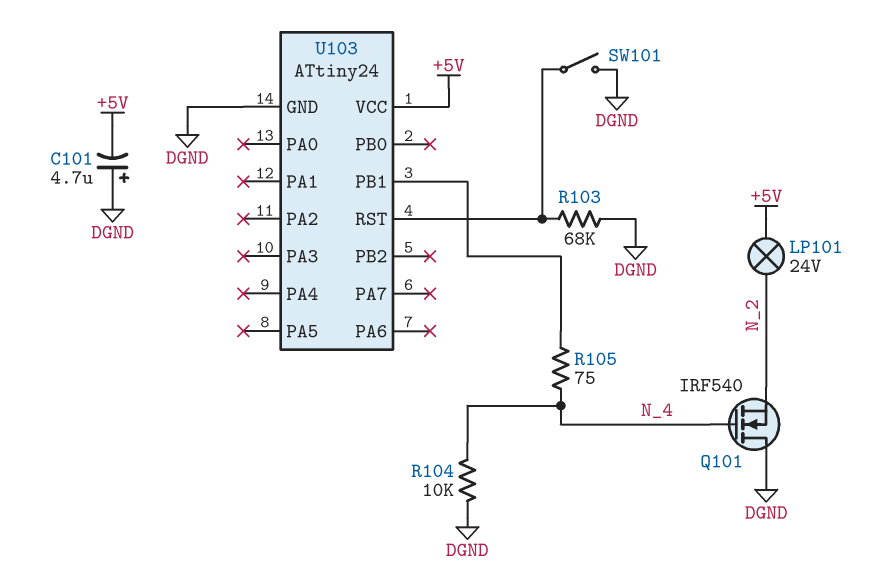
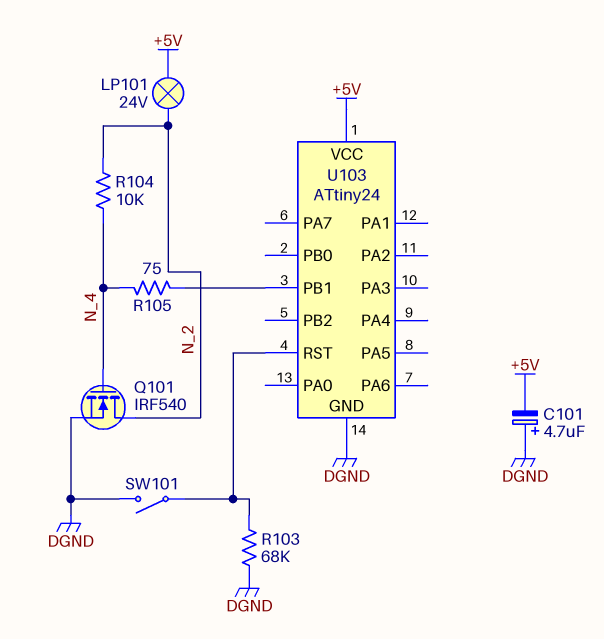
Q101: NMOS IRF540 (G N_4, D DGND, S N_2) -> NMOS IRF540 (G N_4, D N_2, S DGND)
R104: 10k (DGND, N_4) -> 10k (N_2, N_4)

